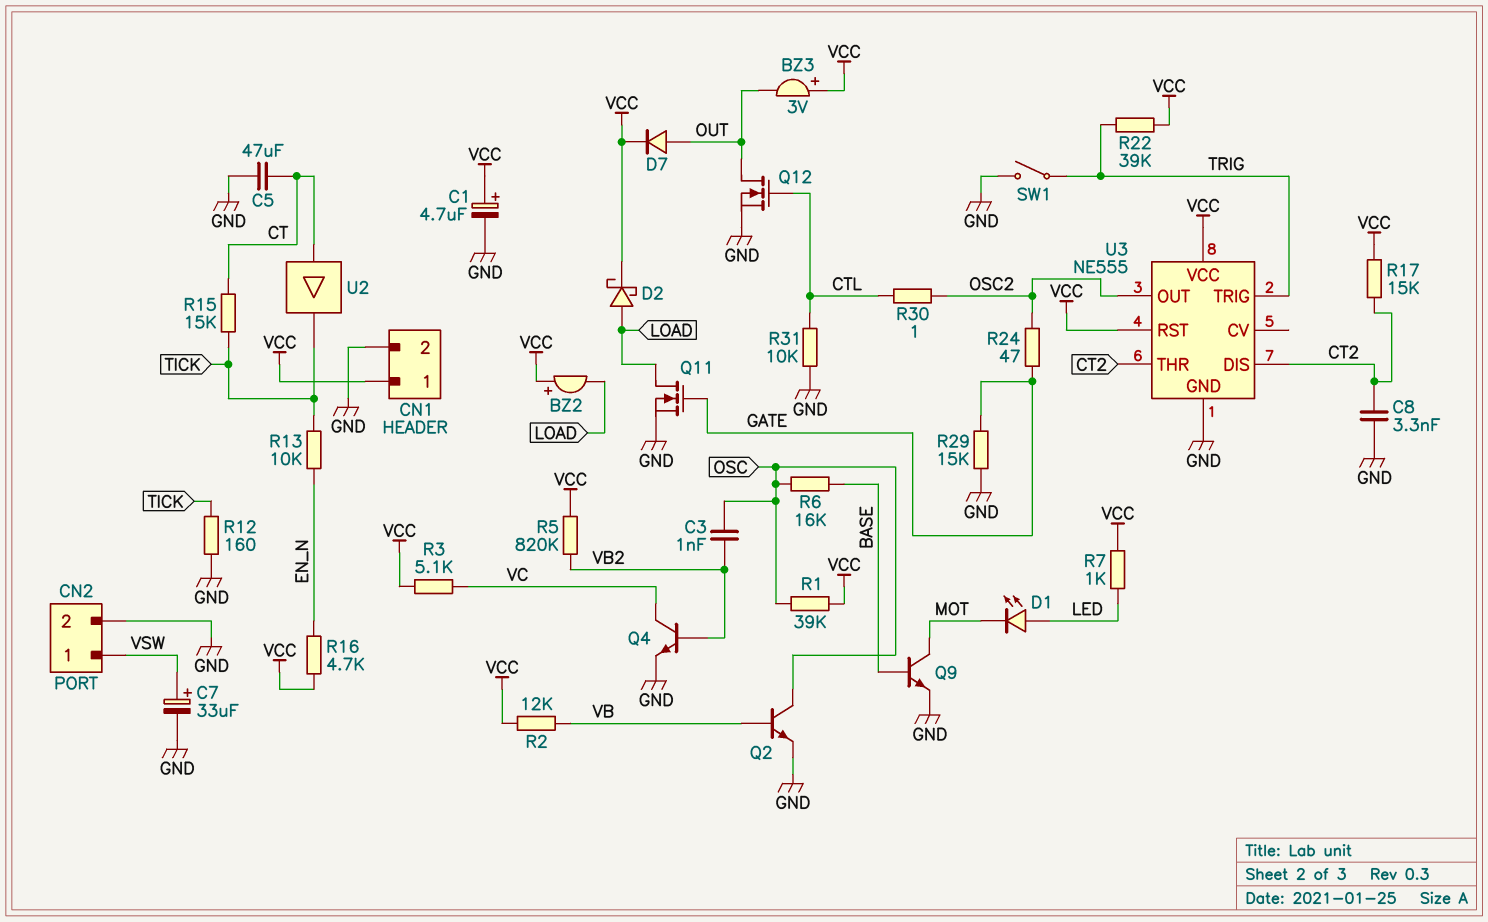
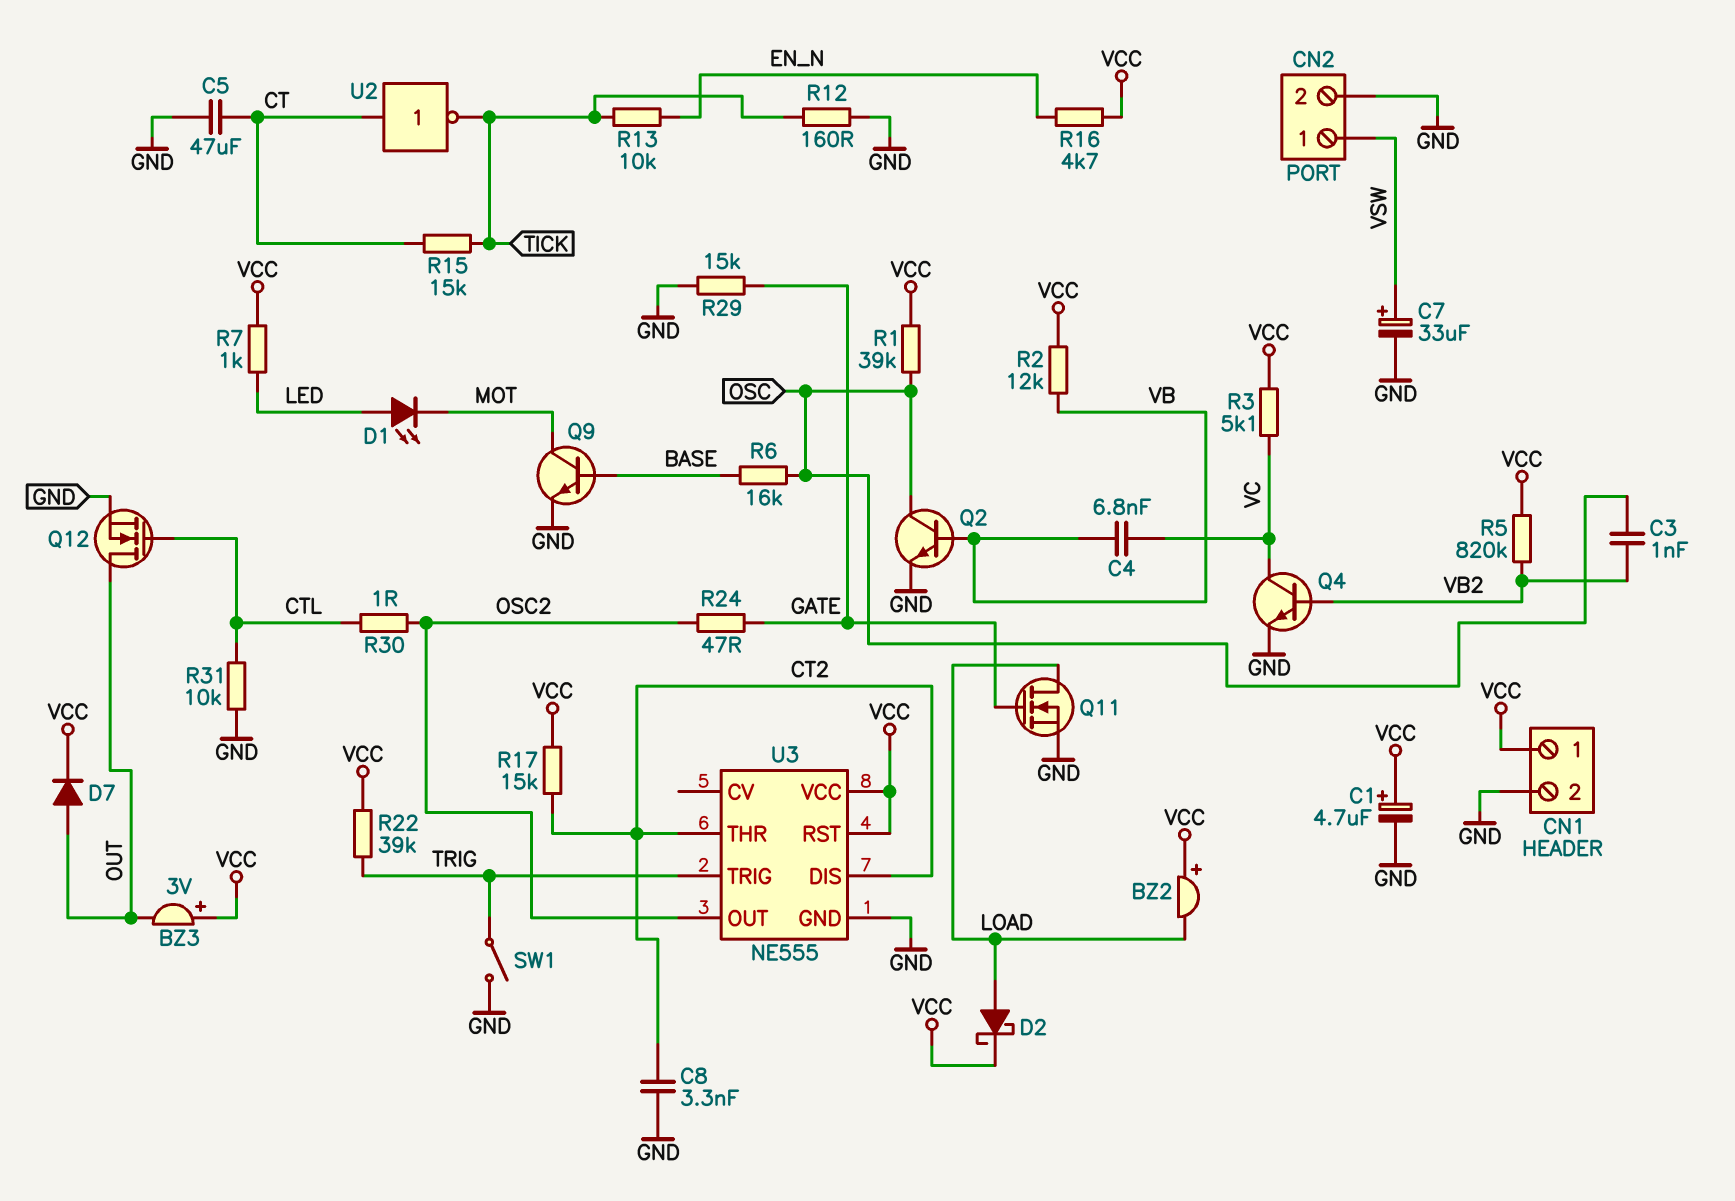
C4: none -> 6.8nF (VB, VC)
U2: buffer (in CT, out TICK) -> NOT (in CT, out TICK)

